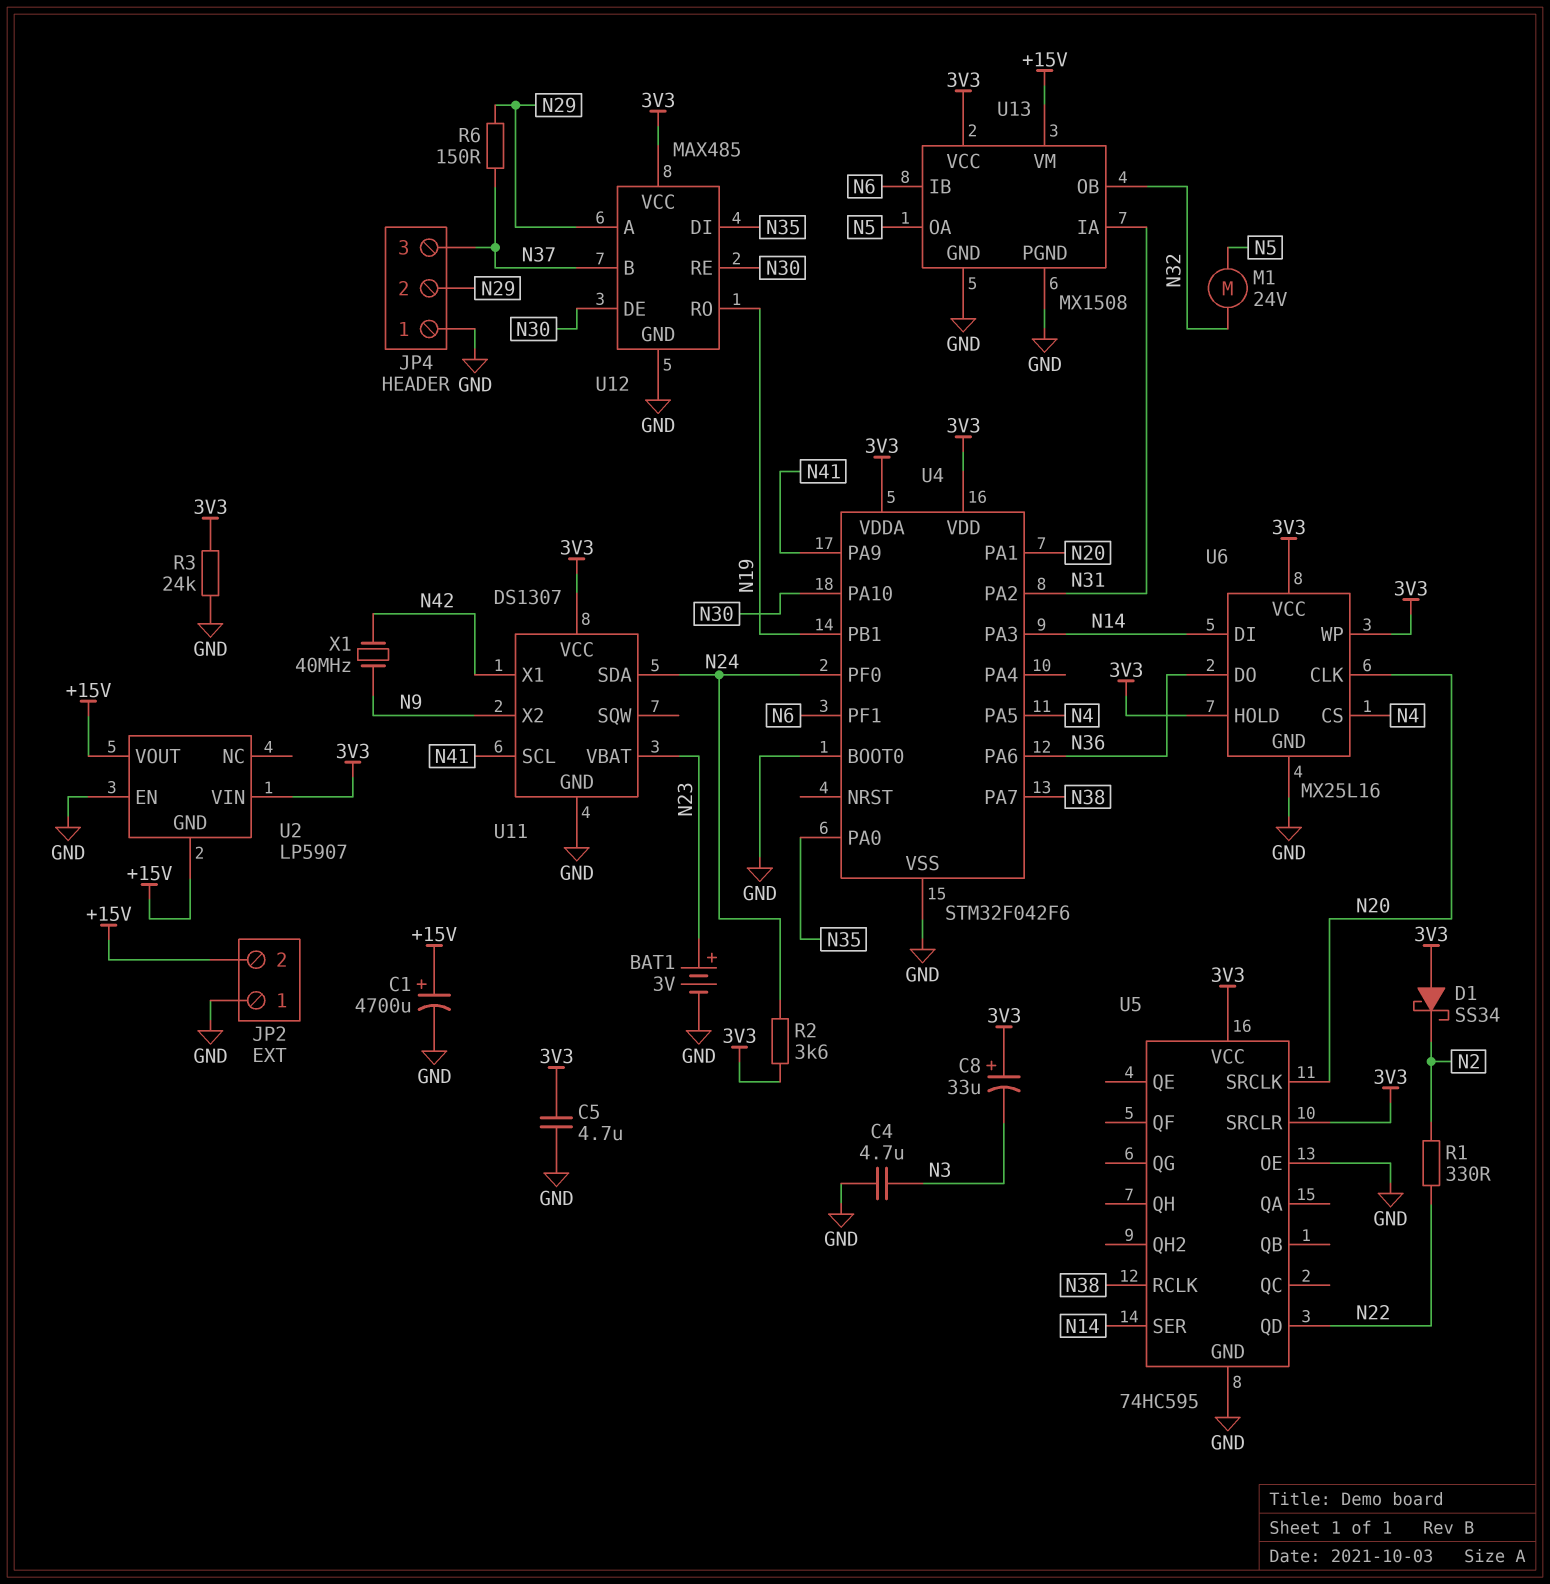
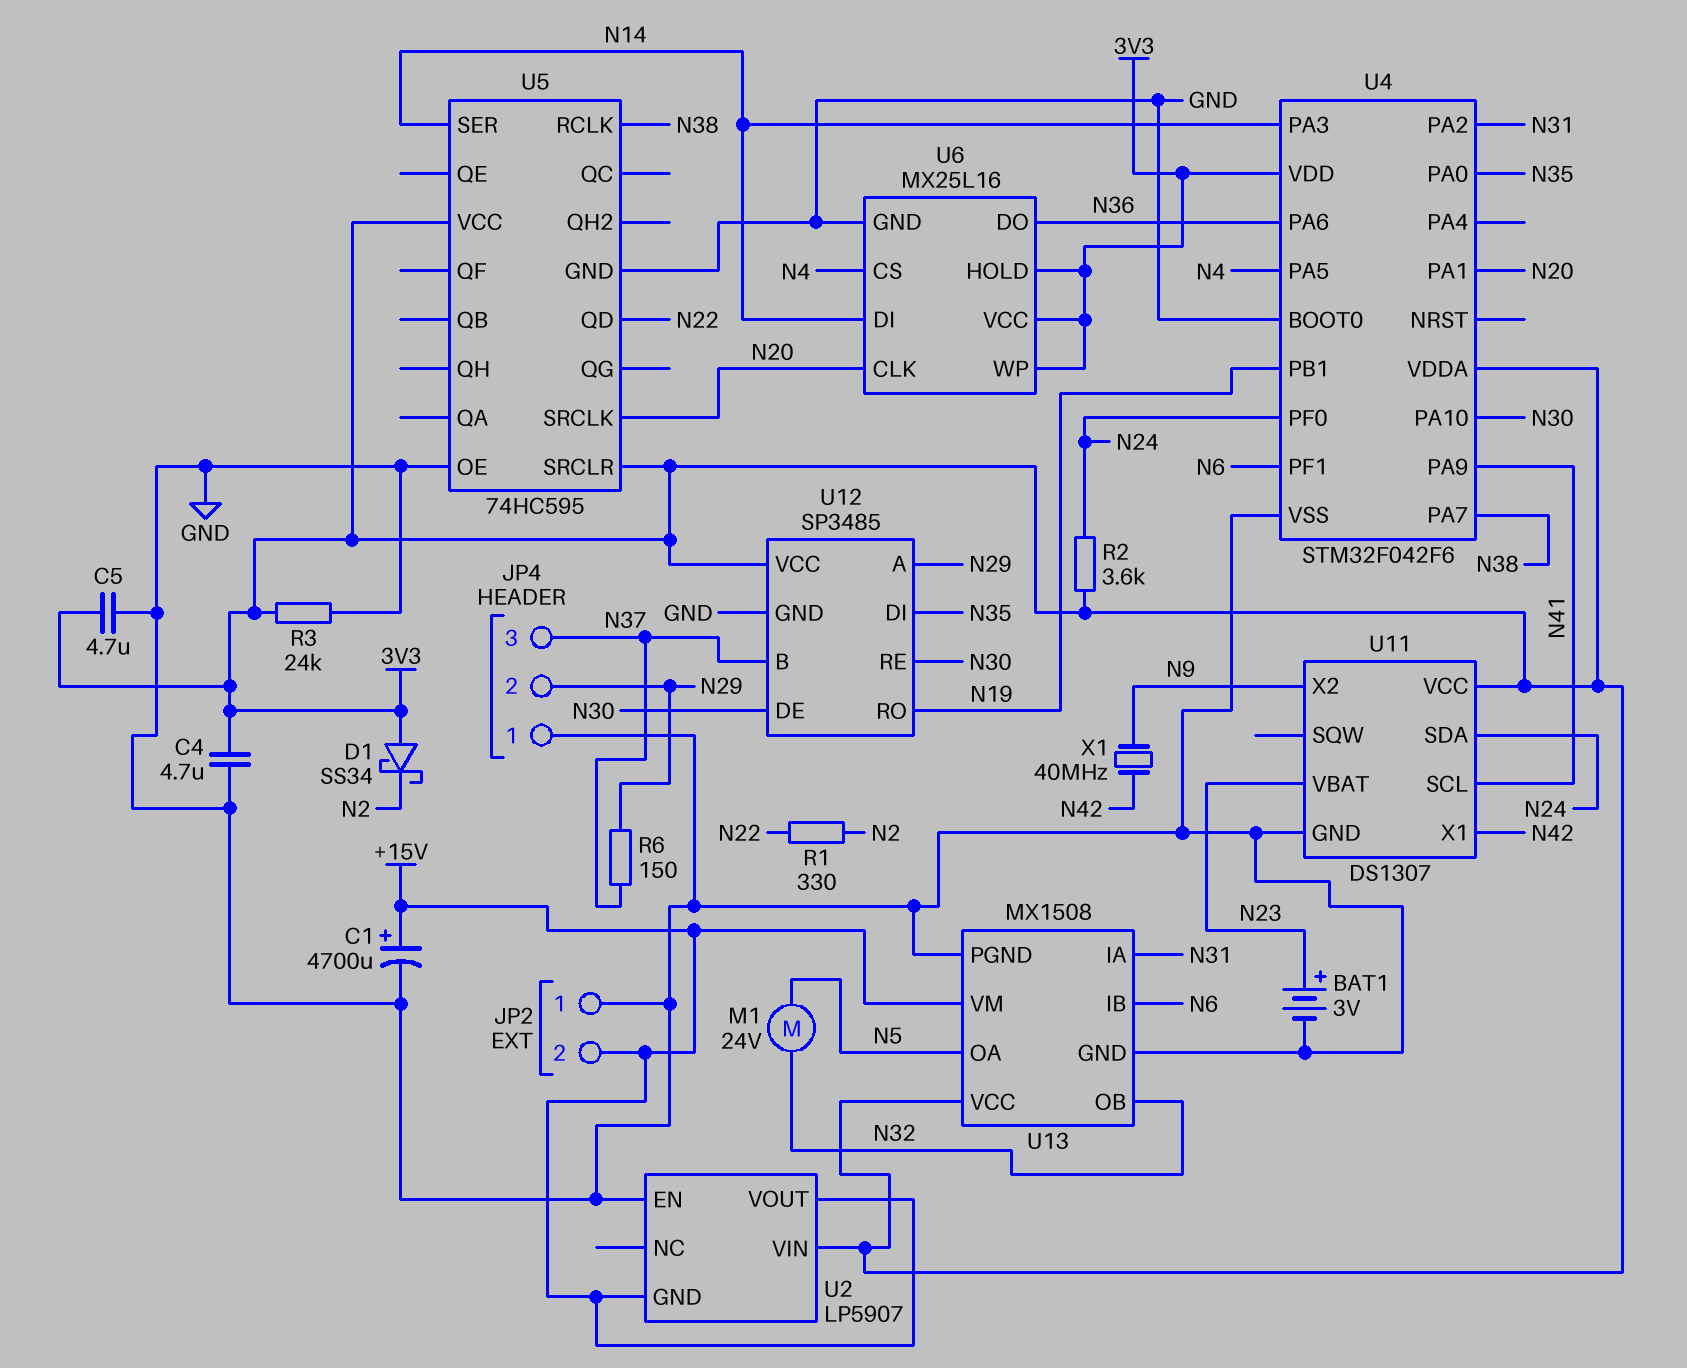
C4: 4.7uF (GND, N3) -> 4.7uF (3V3, GND)
C8: 33uF (plus 3V3, minus N3) -> none
U12: MAX485 -> SP3485

